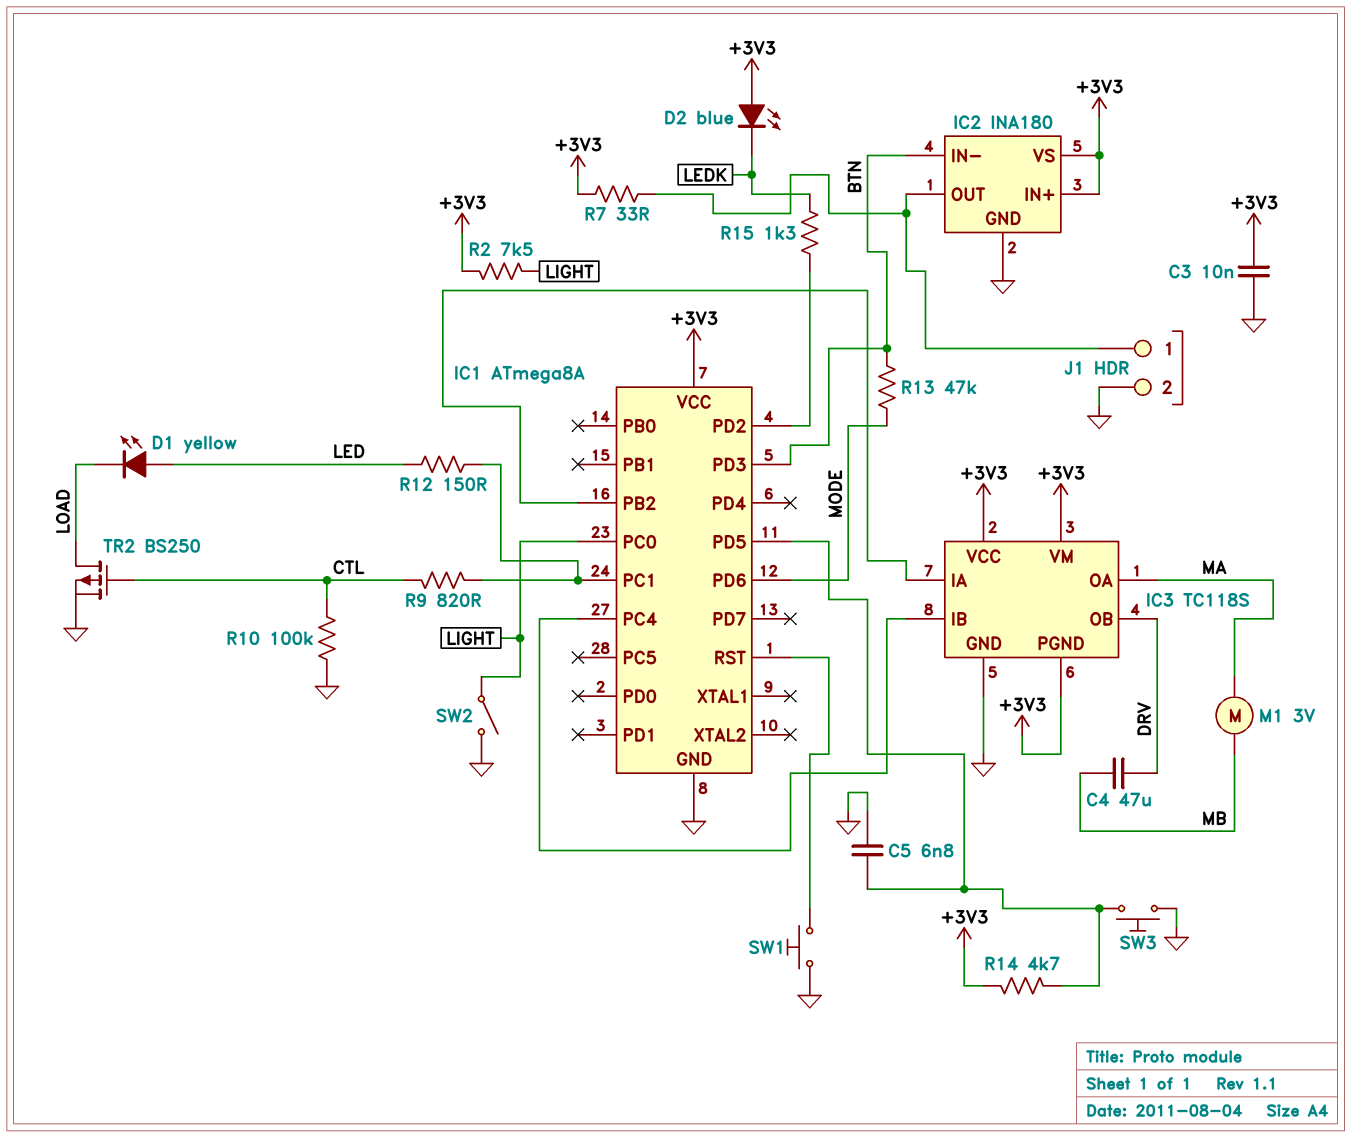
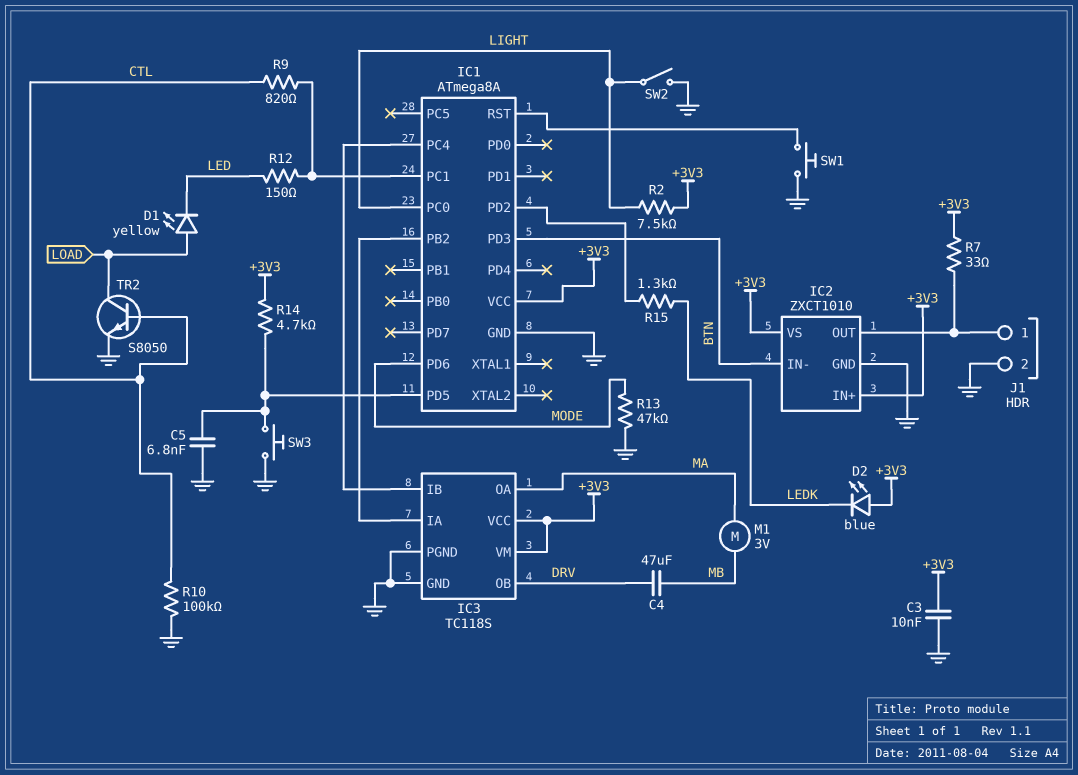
D1: LED yellow (A LED, K LOAD) -> LED yellow (A LOAD, K LED)
IC2: INA180 -> ZXCT1010
IC3 pin PGND: +3V3 -> GND
R13: 47k (BTN, MODE) -> 47k (GND, MODE)
TR2: PMOS BS250 (G CTL, D LOAD, S GND) -> NPN S8050 (B CTL, C LOAD, E GND)

